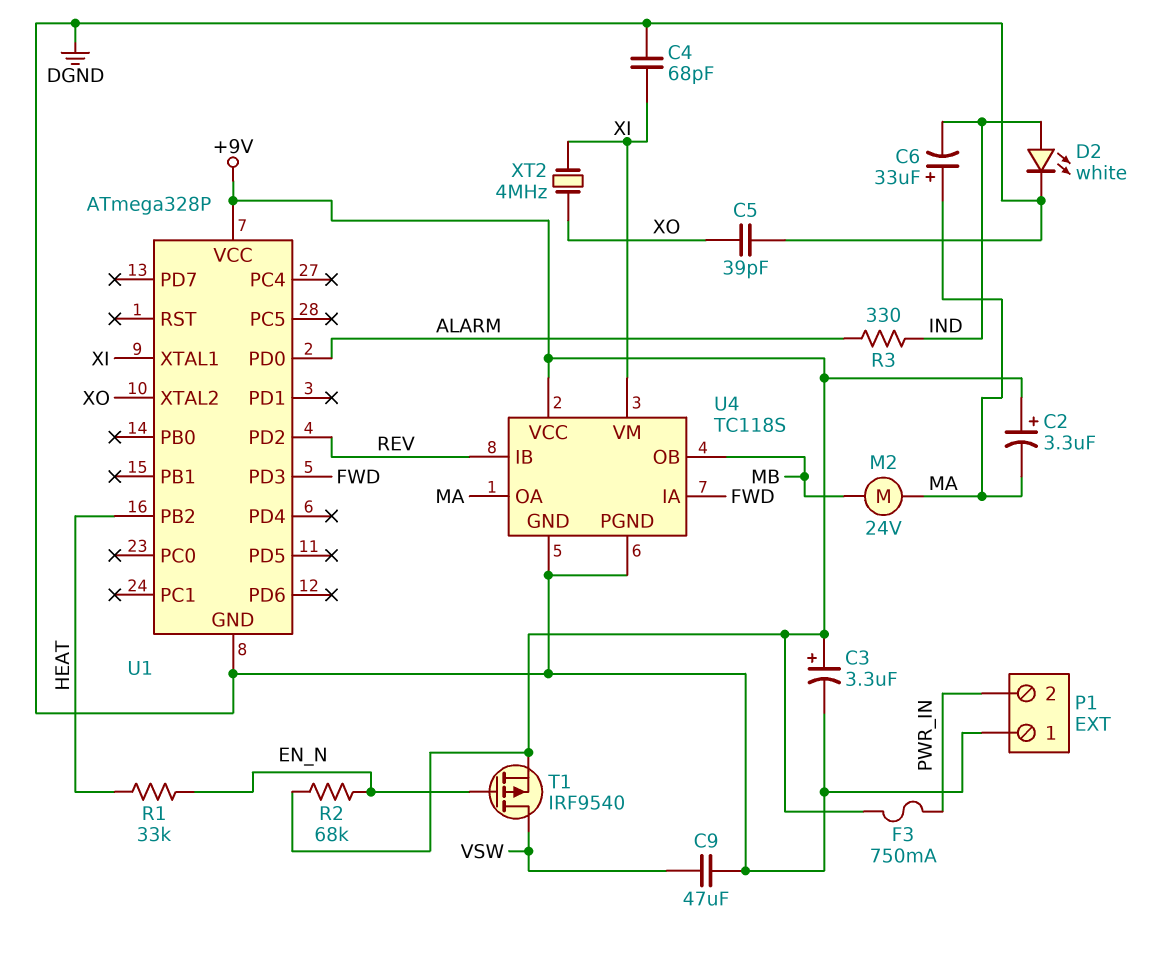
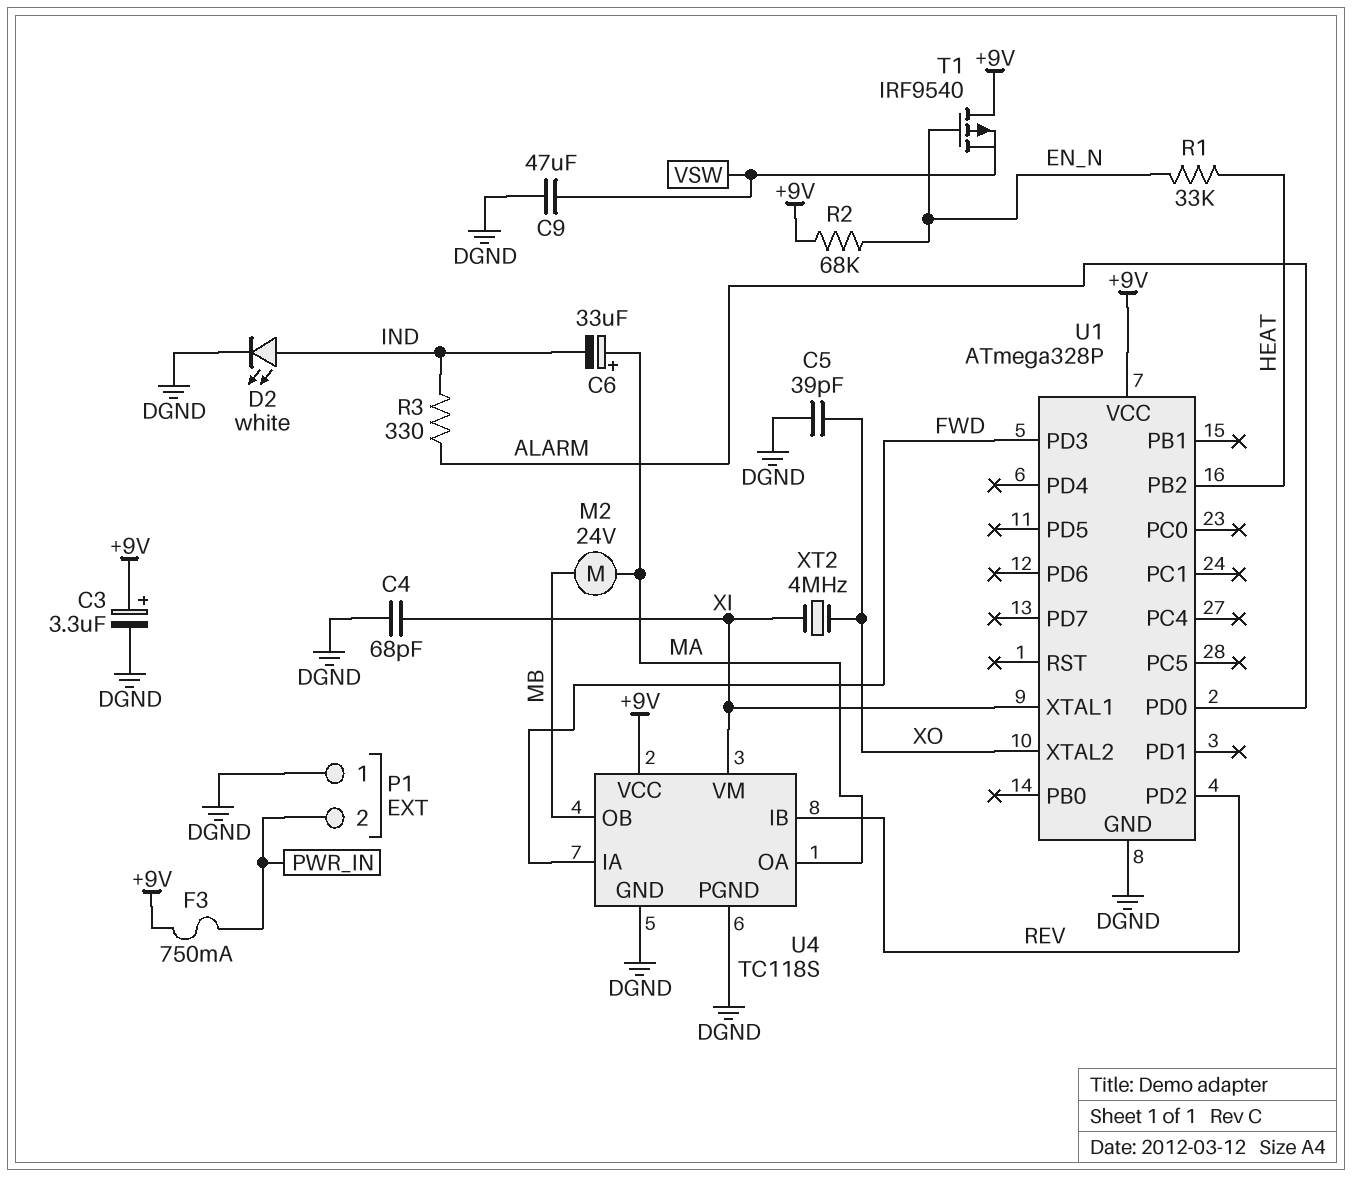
C2: 3.3uF (plus +9V, minus MA) -> none
T1: PMOS IRF9540 (G EN_N, D VSW, S +9V) -> PMOS IRF9540 (G EN_N, D +9V, S VSW)

